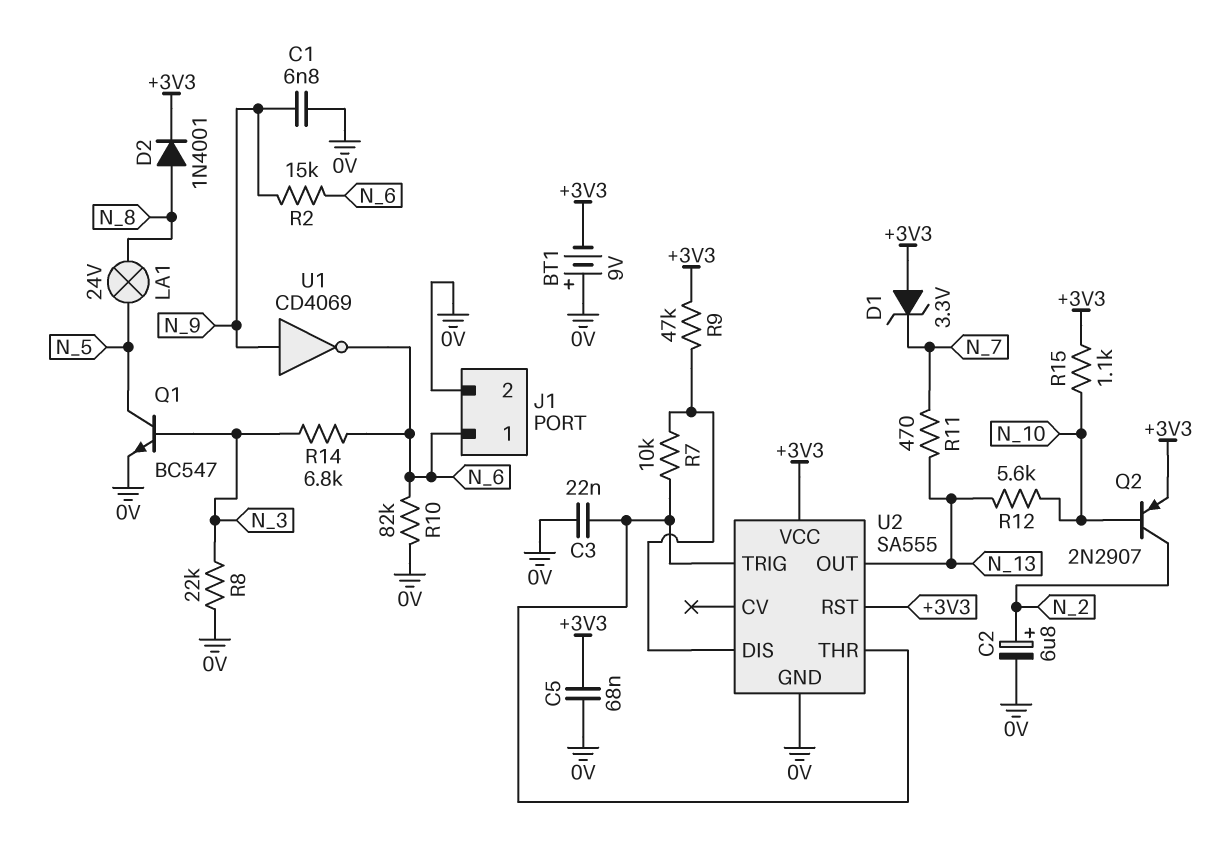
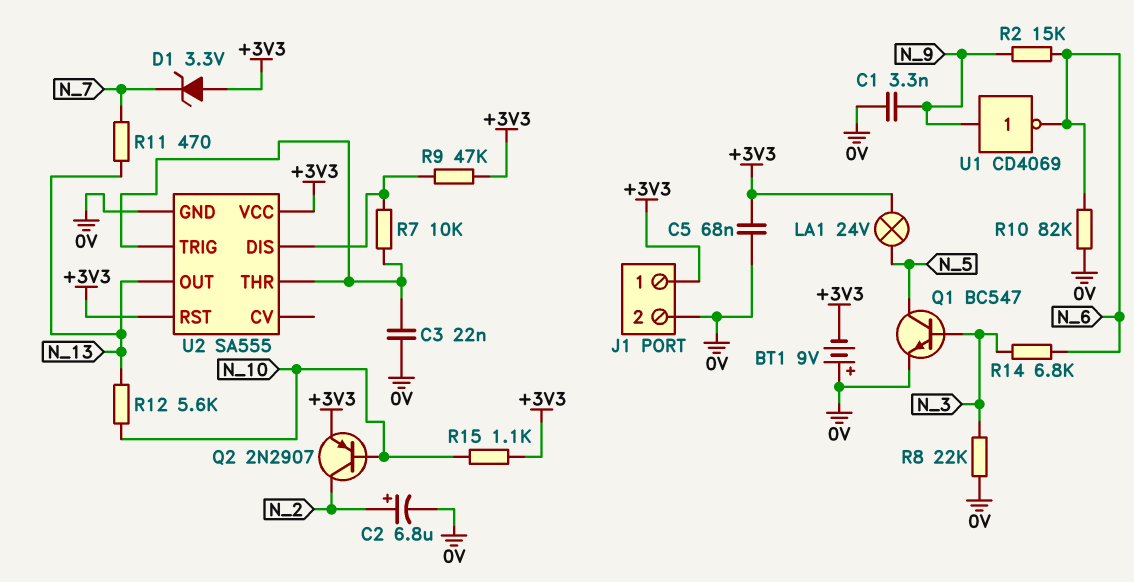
C1: 6.8nF (0V, N_9) -> 3.3nF (0V, N_9)
D2: diode 1N4001 (A N_8, K +3V3) -> none
J1 pin 1: N_6 -> +3V3
LA1: lamp 24V (N_5, N_8) -> lamp 24V (+3V3, N_5)

